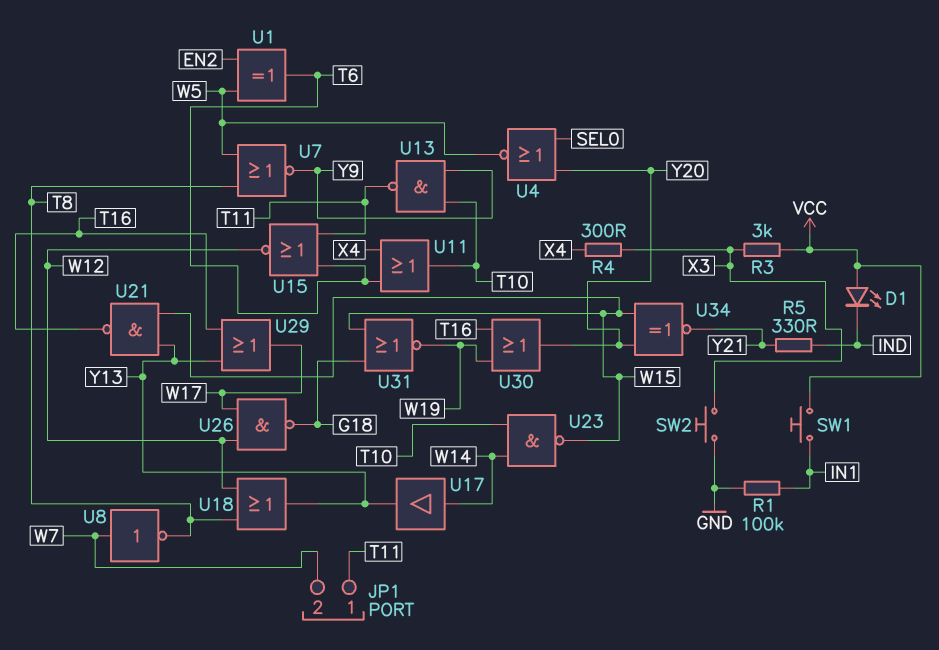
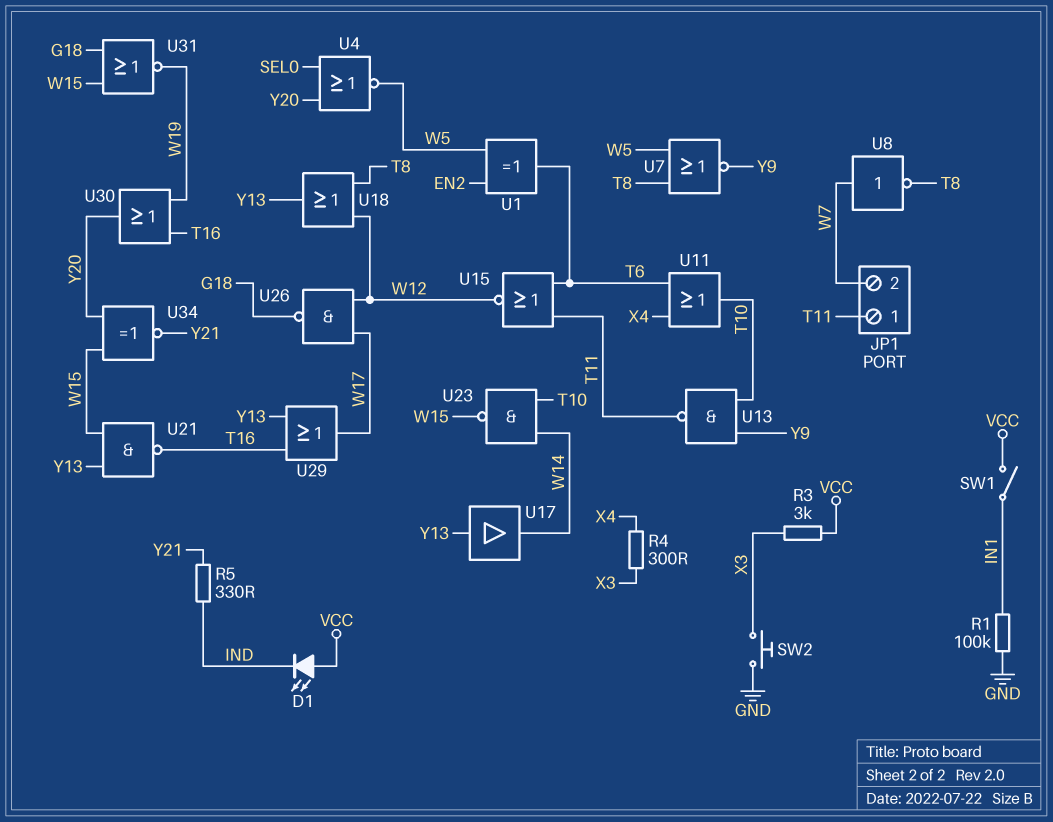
SW1: button (IN1, VCC) -> switch (IN1, VCC)
U17: buffer (in W14, out Y13) -> buffer (in Y13, out W14)

